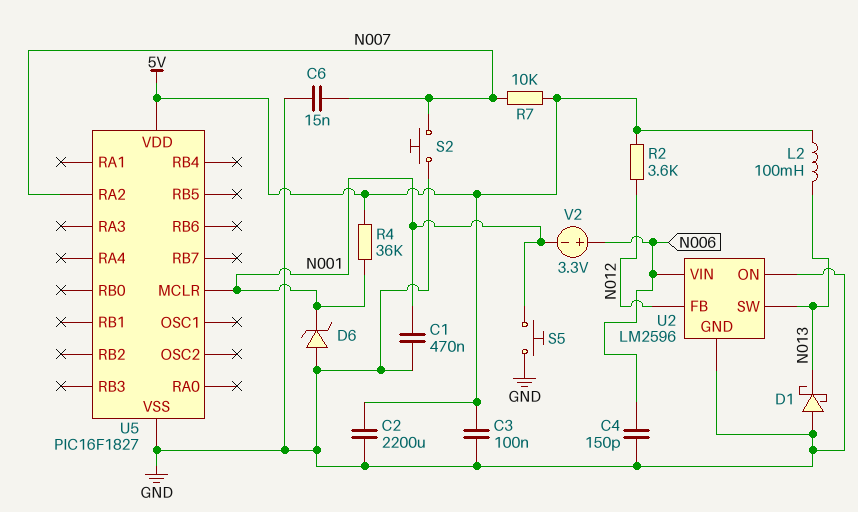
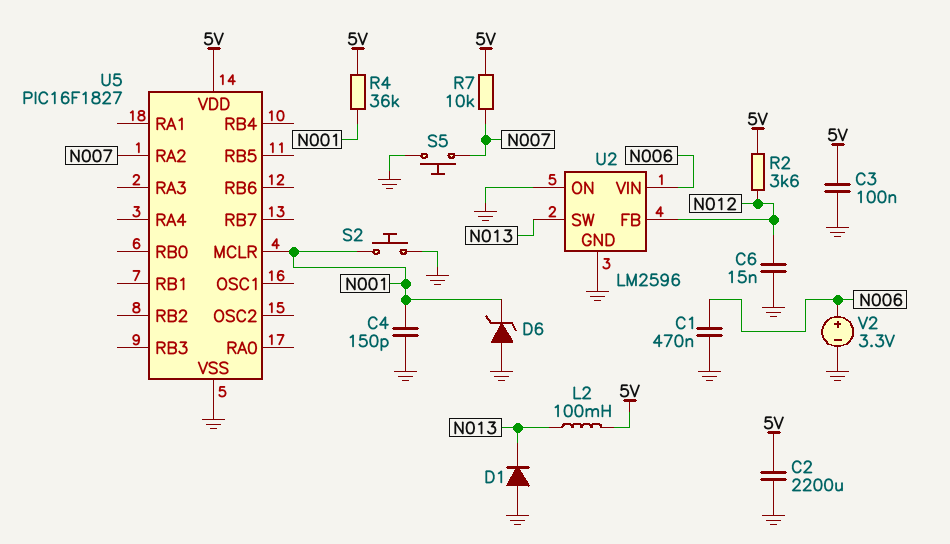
C1: 470nF (GND, N001) -> 470nF (GND, N006)
C4: 150pF (GND, N006) -> 150pF (GND, N001)
C6: 15nF (GND, N007) -> 15nF (GND, N012)
D1: schottky (A GND, K N013) -> diode (A GND, K N013)
S2: button (GND, N007) -> button (GND, N001)
S5: button (GND, N001) -> button (GND, N007)
V2: 3.3V (plus N006, minus N001) -> 3.3V (plus N006, minus GND)

